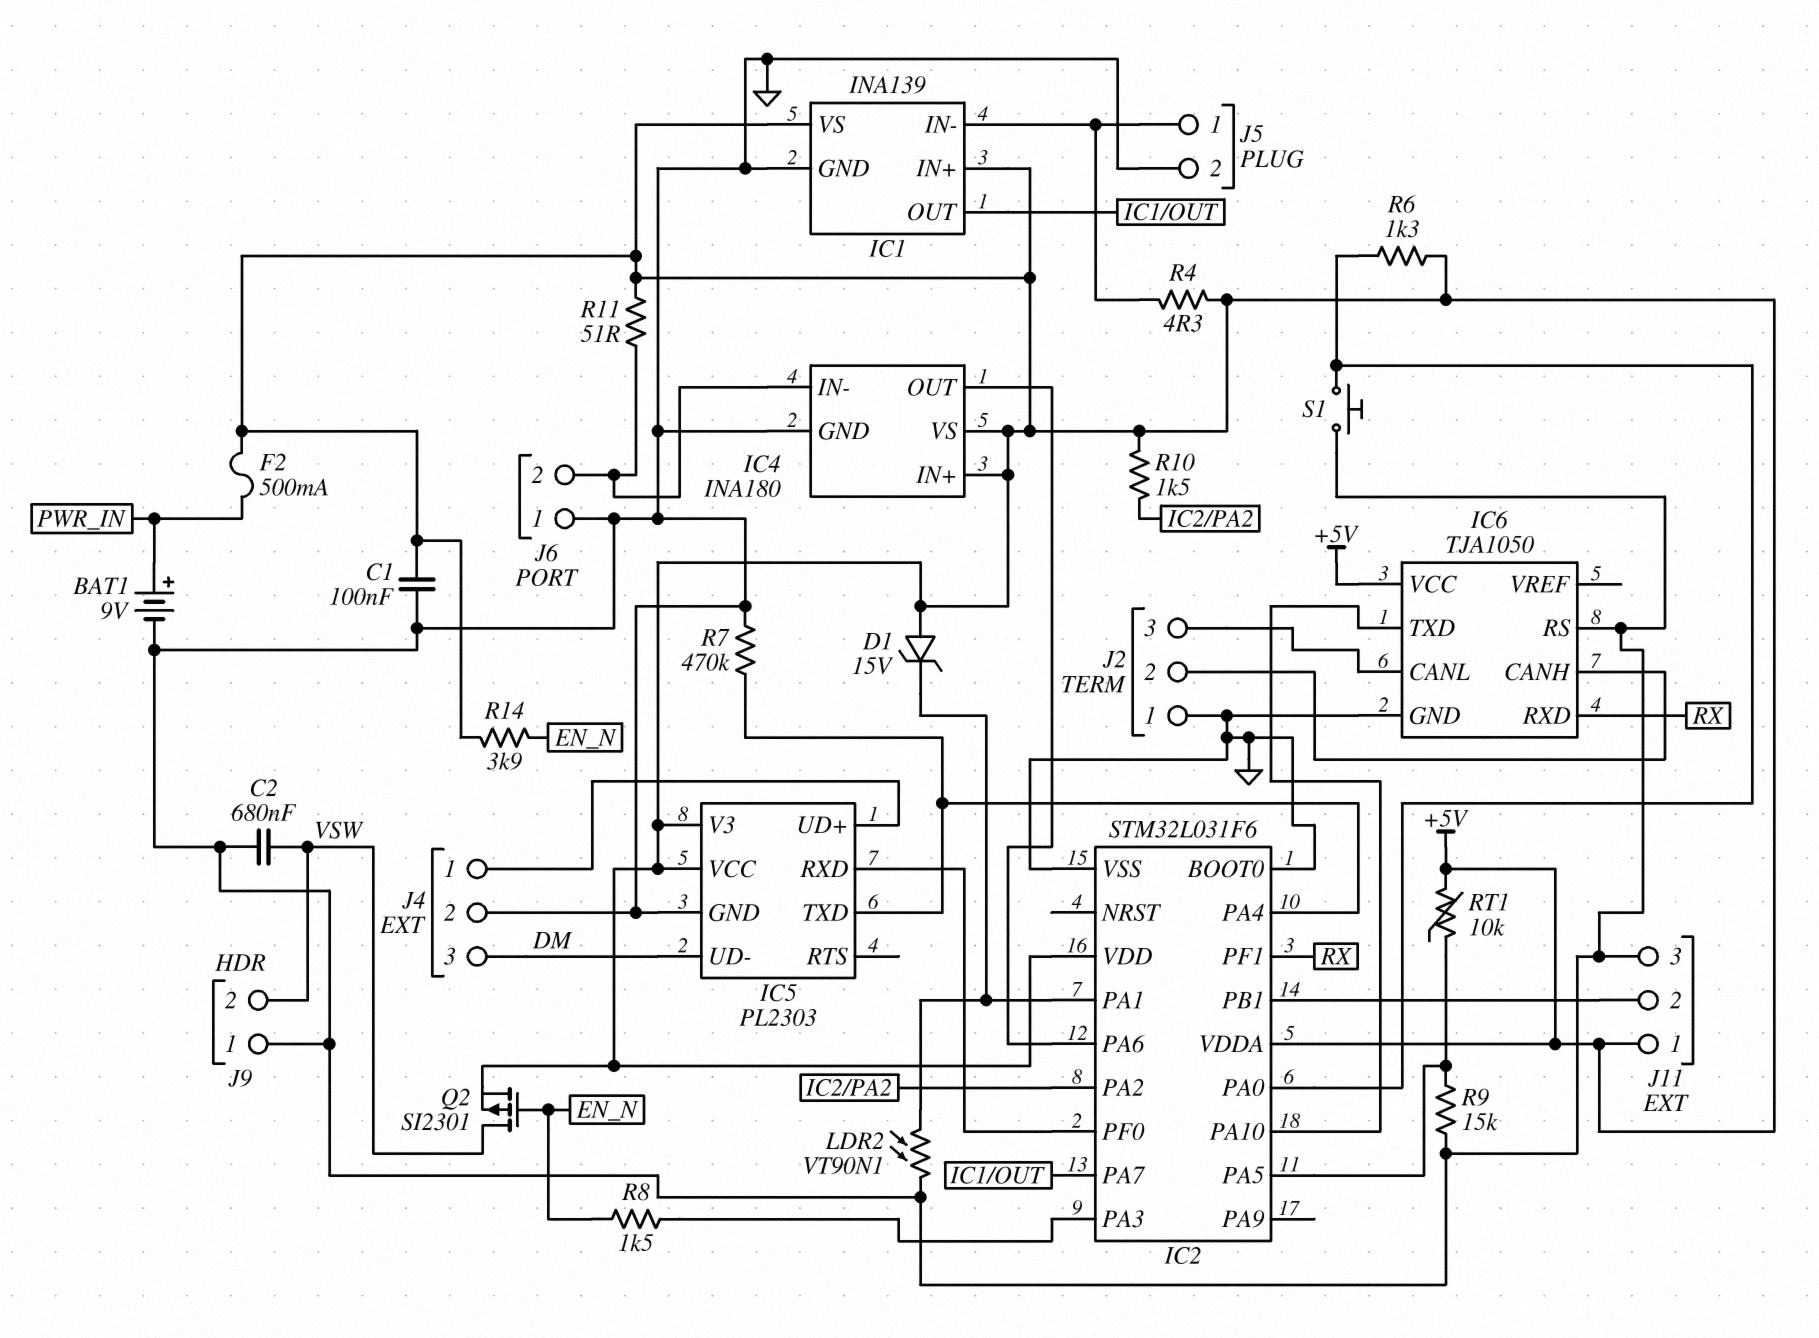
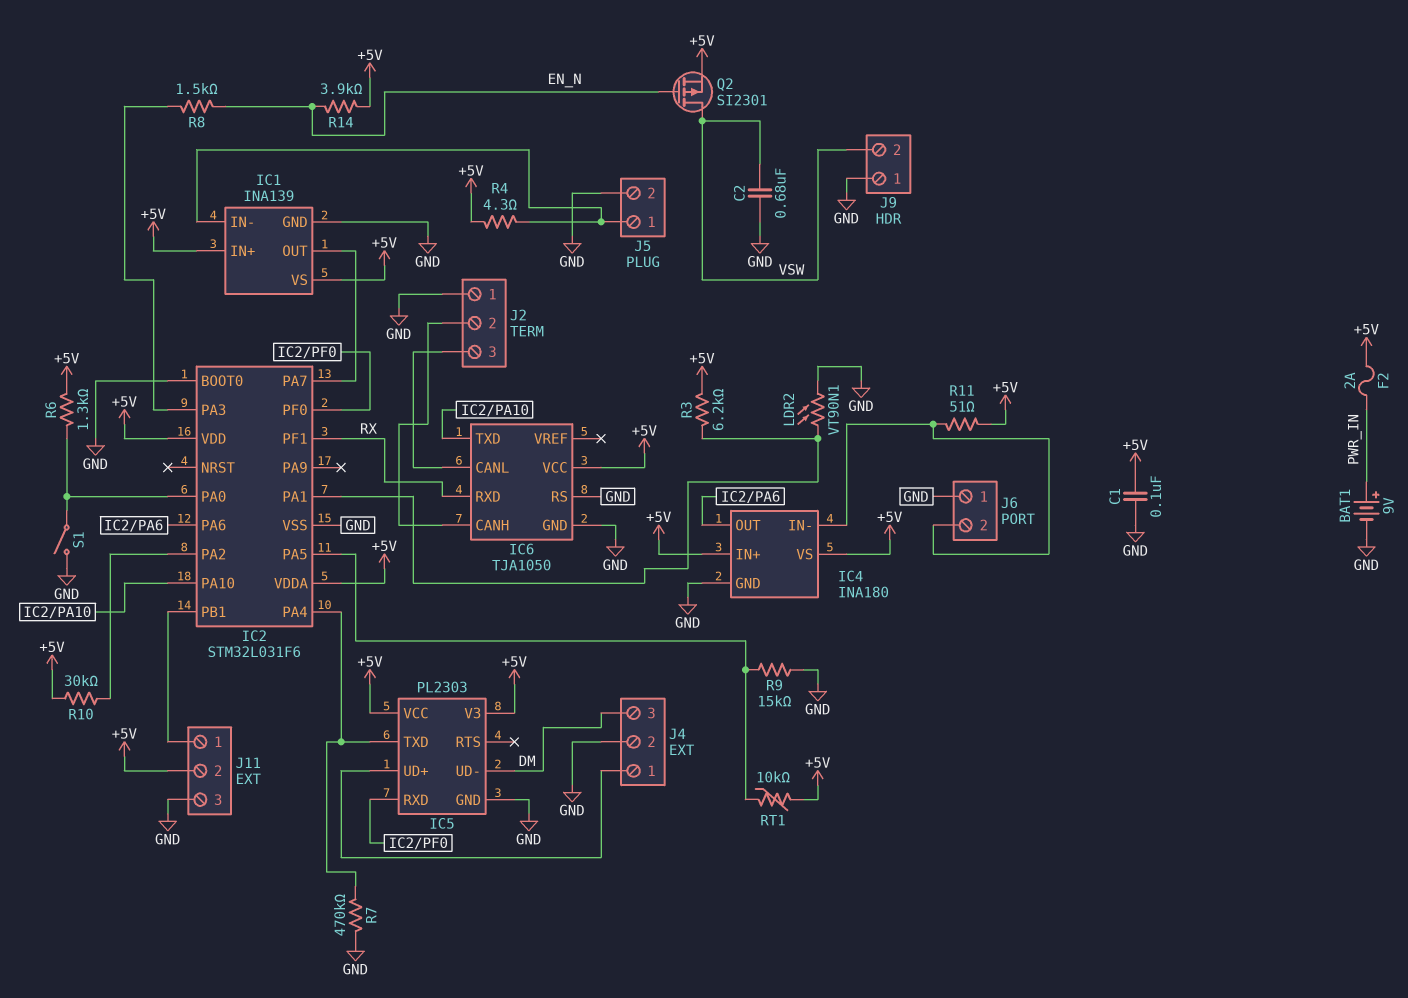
D1: zener 15V (A +5V, K IC2/PA1) -> none
F2: 500mA (+5V, PWR_IN) -> 2A (+5V, PWR_IN)
J11 pin 1: +5V -> IC2/PB1
J11 pin 2: IC2/PB1 -> +5V
R3: none -> 6.2k (+5V, IC2/PA1)
R10: 1.5k (+5V, IC2/PA2) -> 30k (+5V, IC2/PA2)
S1: button (GND, IC2/PA0) -> switch (GND, IC2/PA0)

